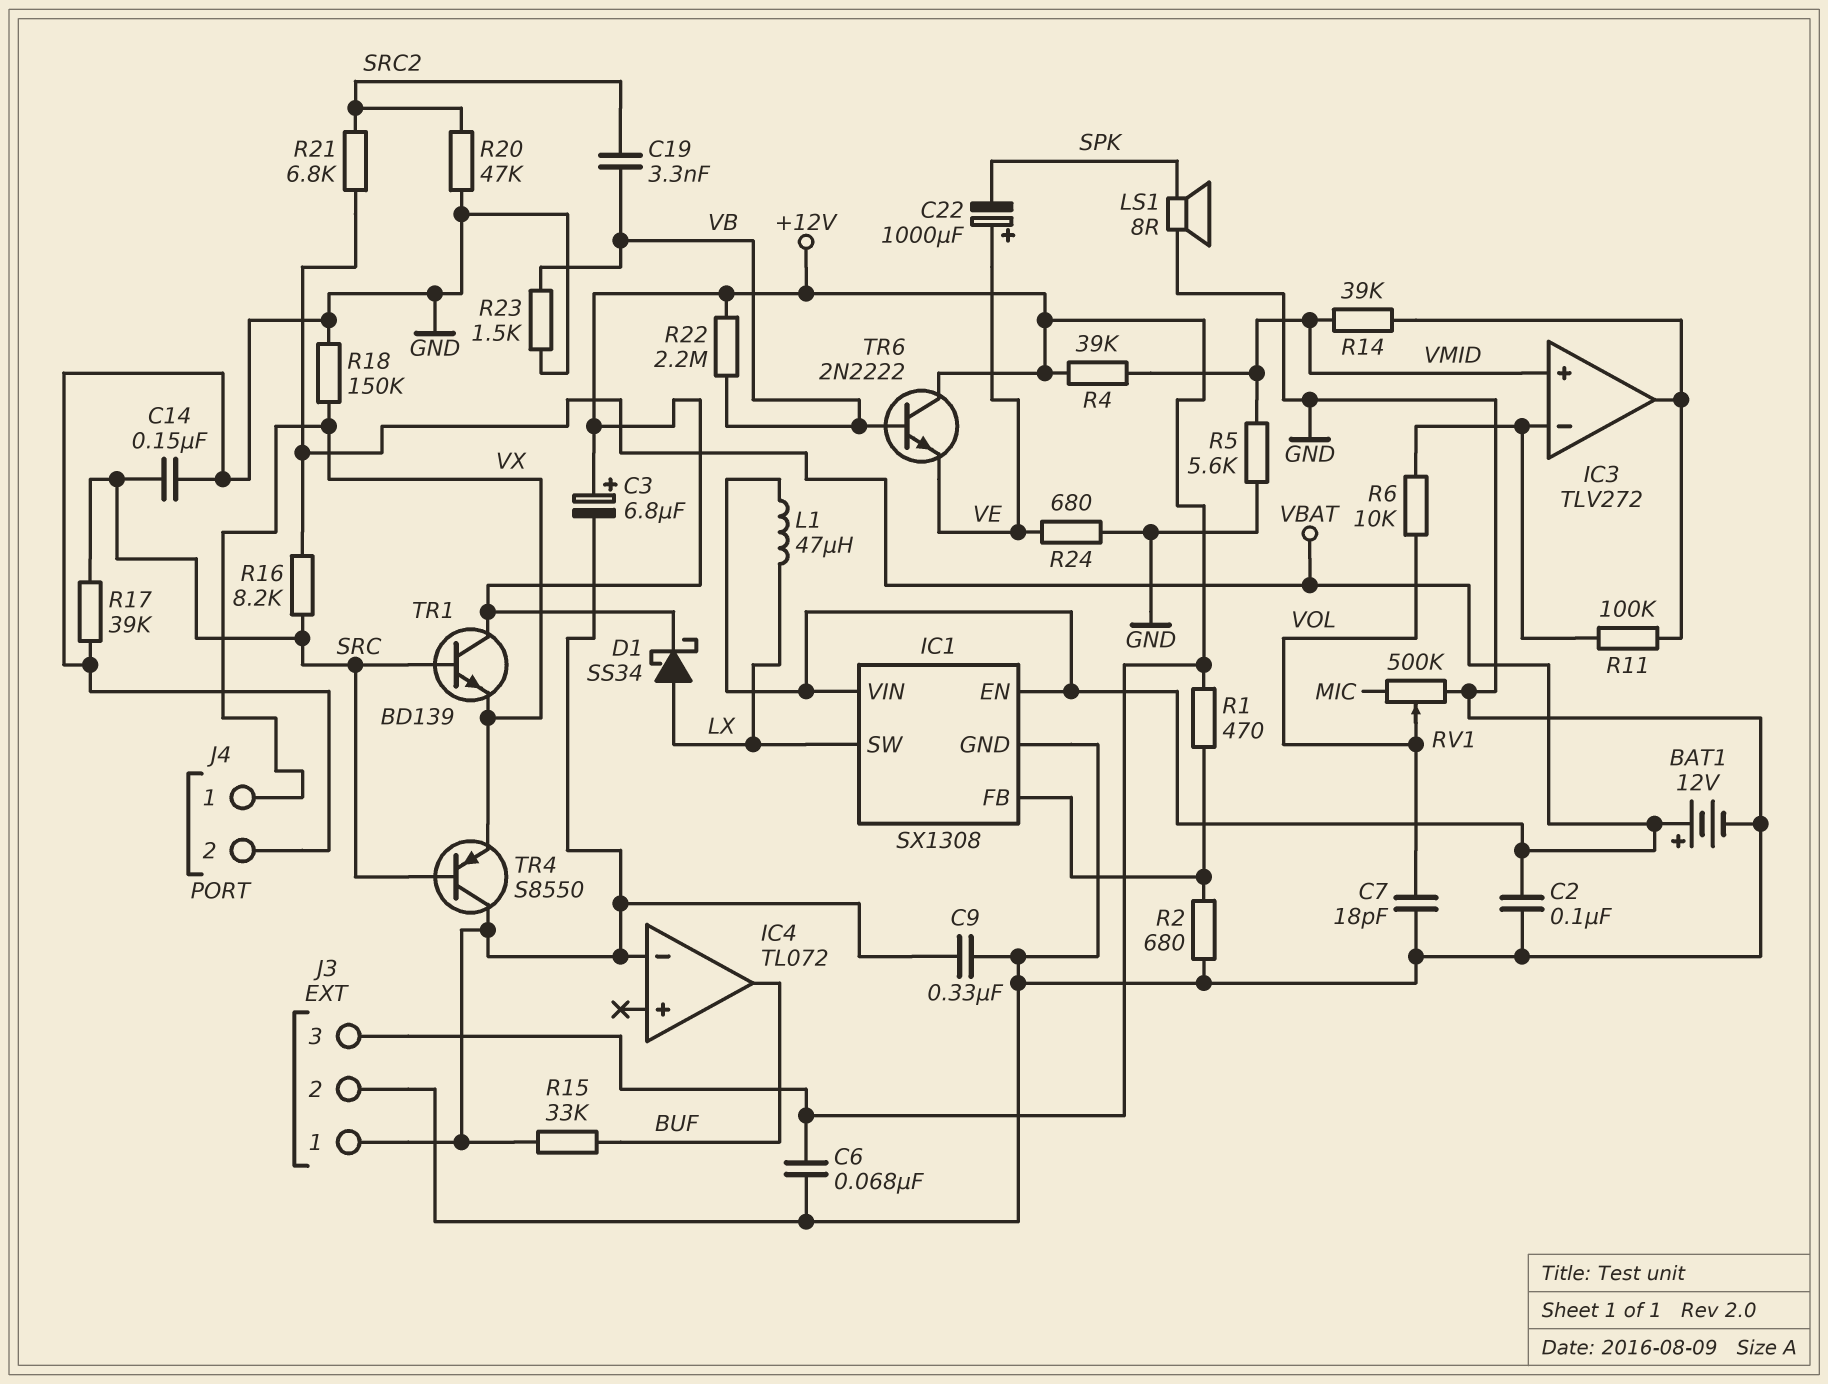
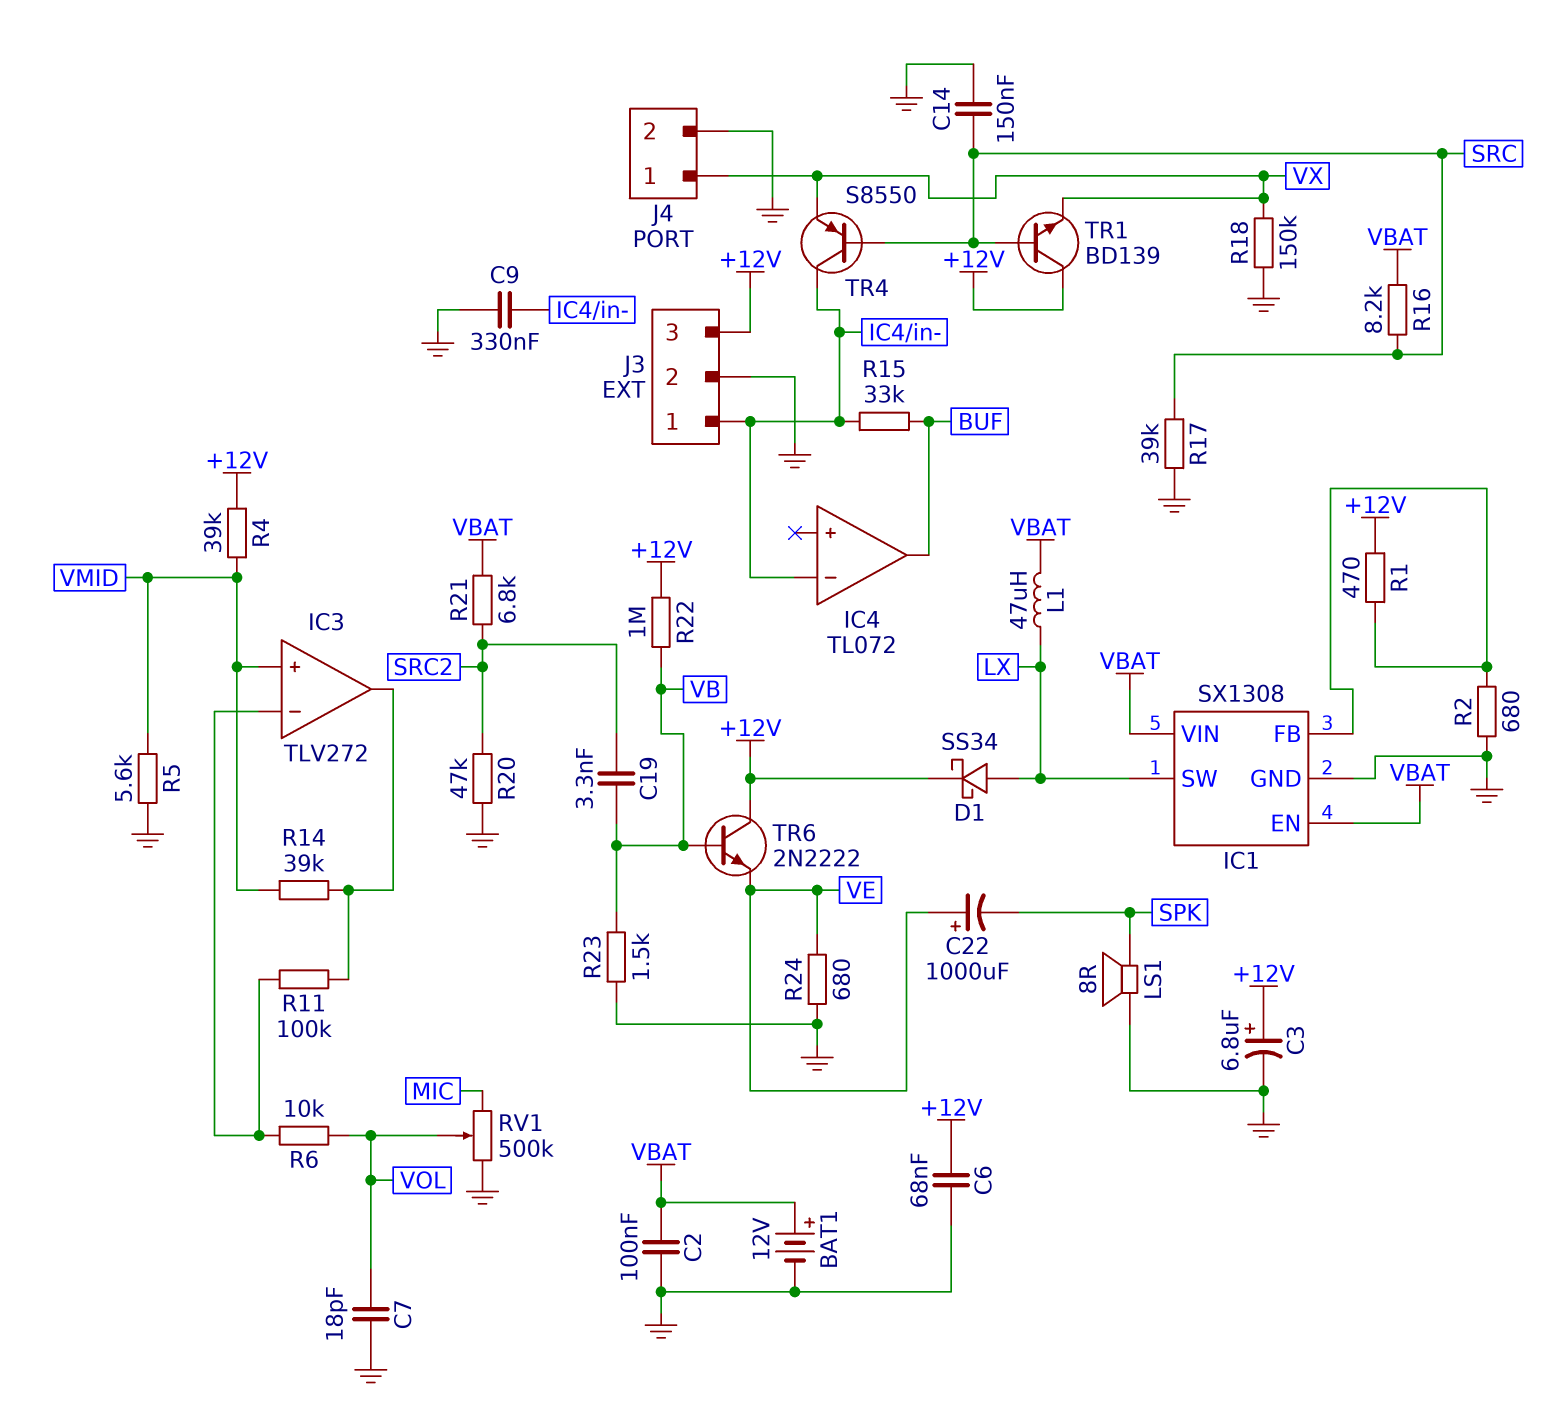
C3: 6.8uF (plus +12V, minus IC4/in-) -> 6.8uF (plus +12V, minus GND)
R22: 2.2M (+12V, VB) -> 1M (+12V, VB)

